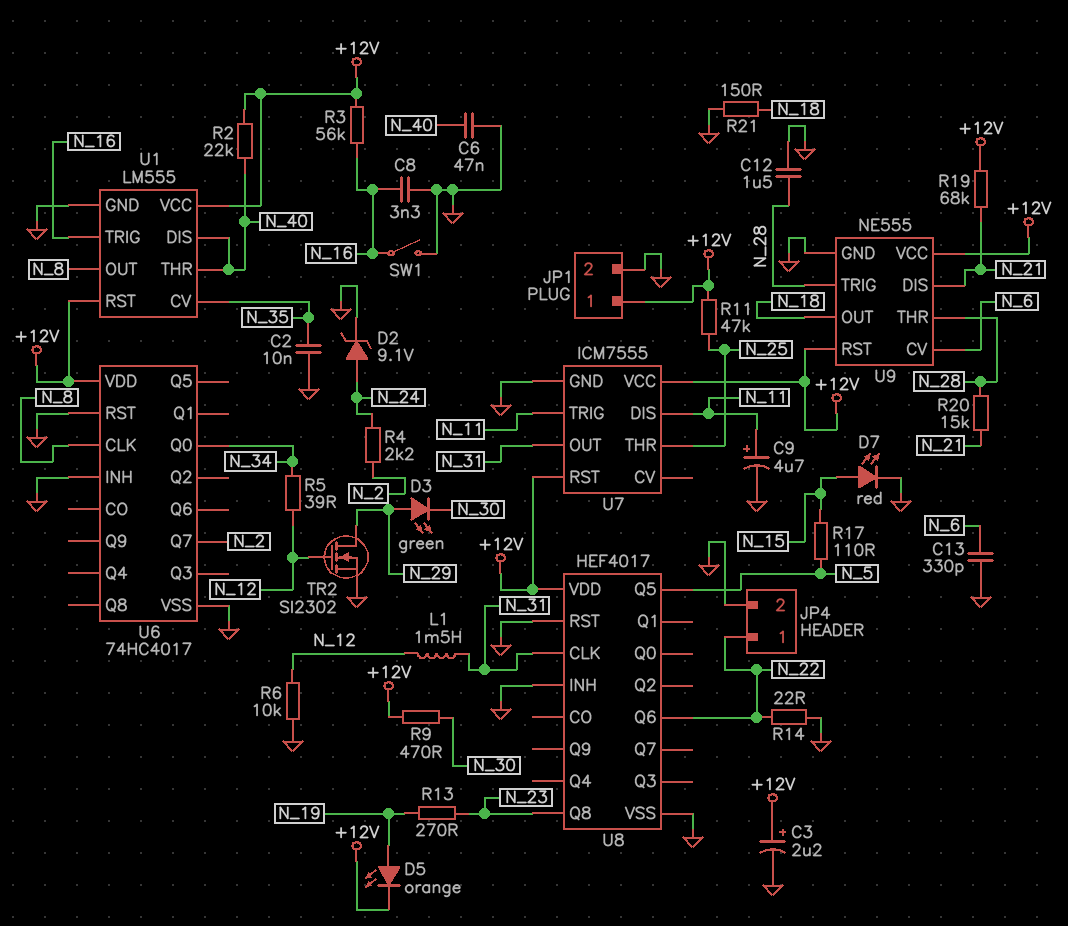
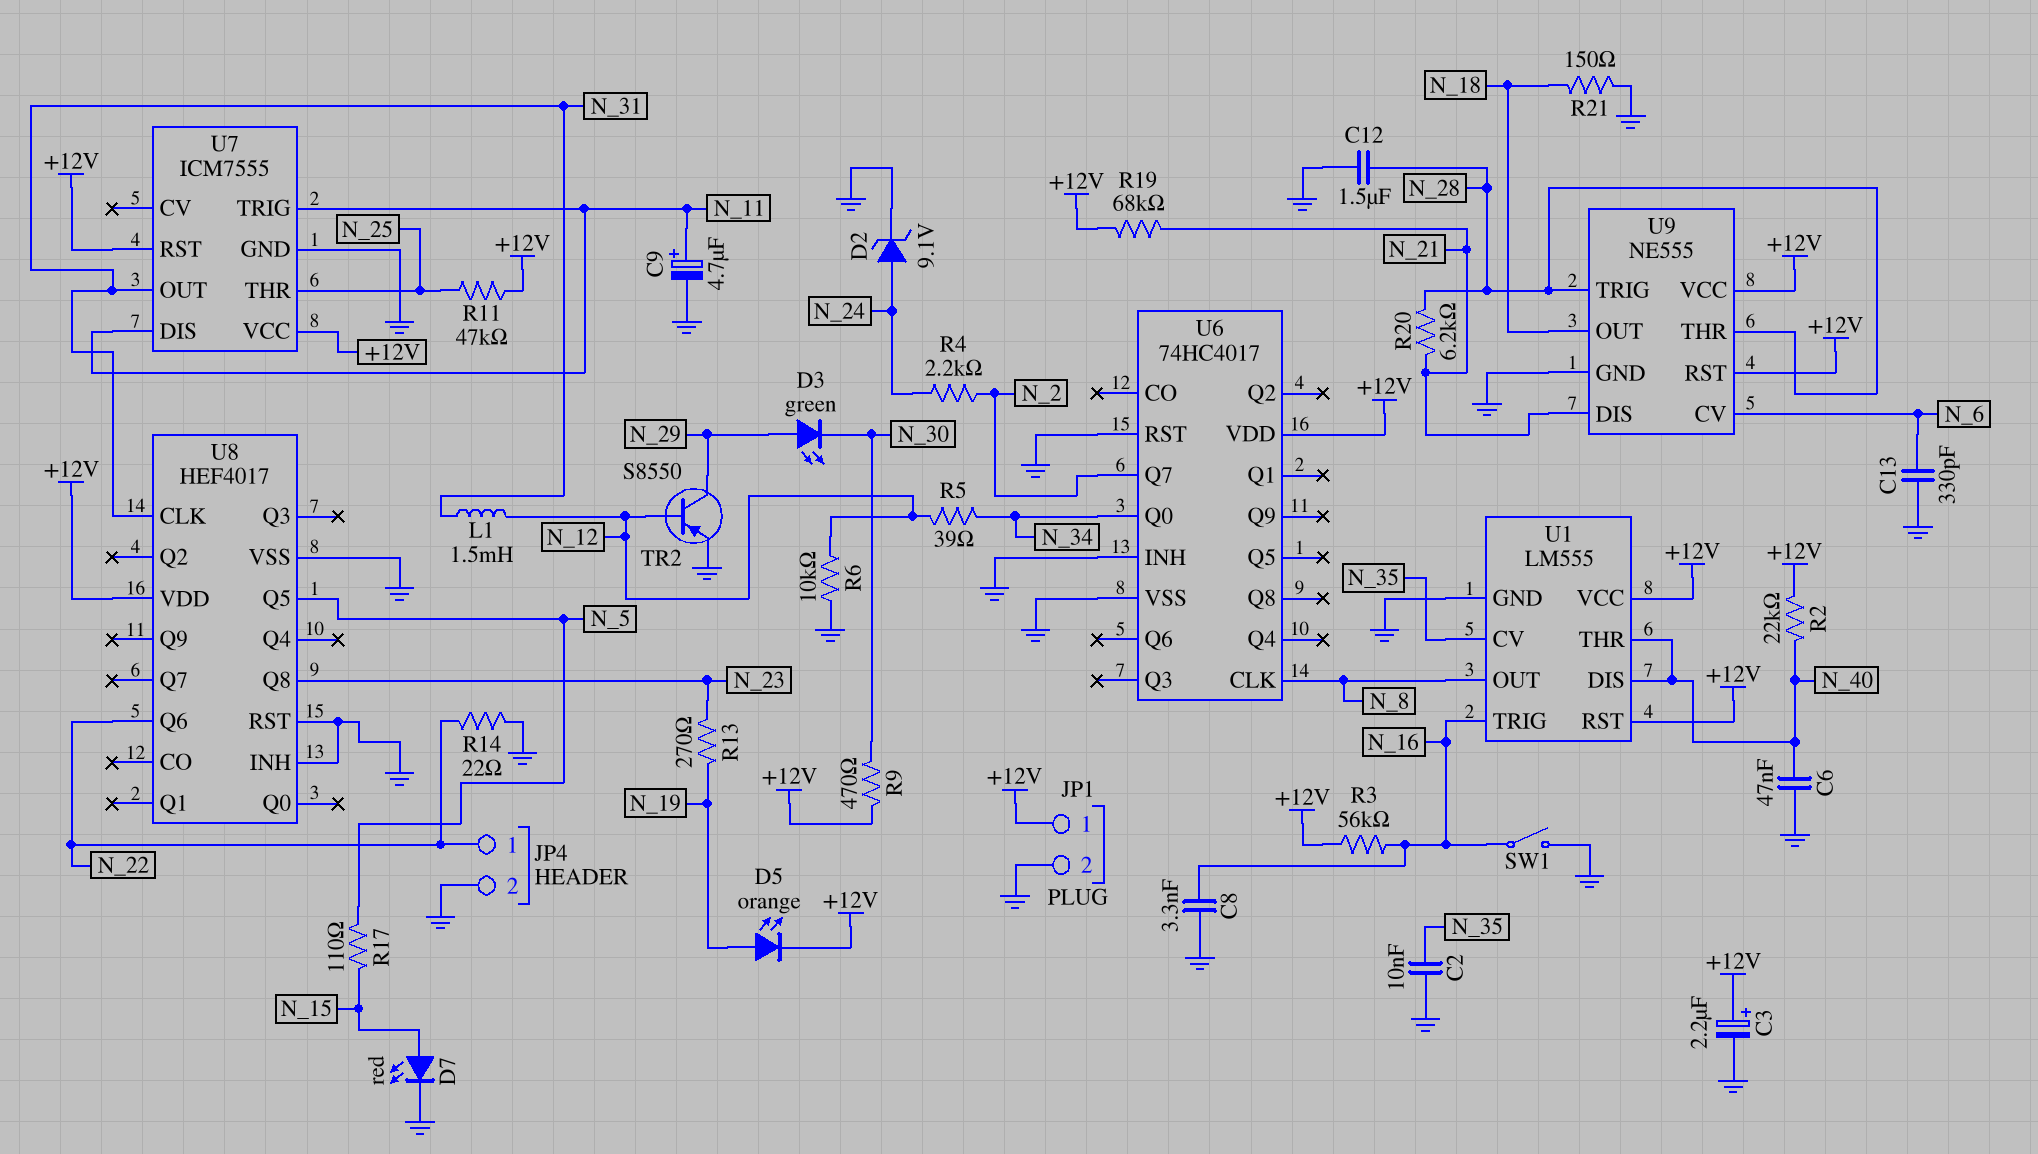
R20: 15k (N_21, N_28) -> 6.2k (N_21, N_28)
TR2: NMOS SI2302 (G N_12, D N_29, S GND) -> PNP S8550 (B N_12, C N_29, E GND)

